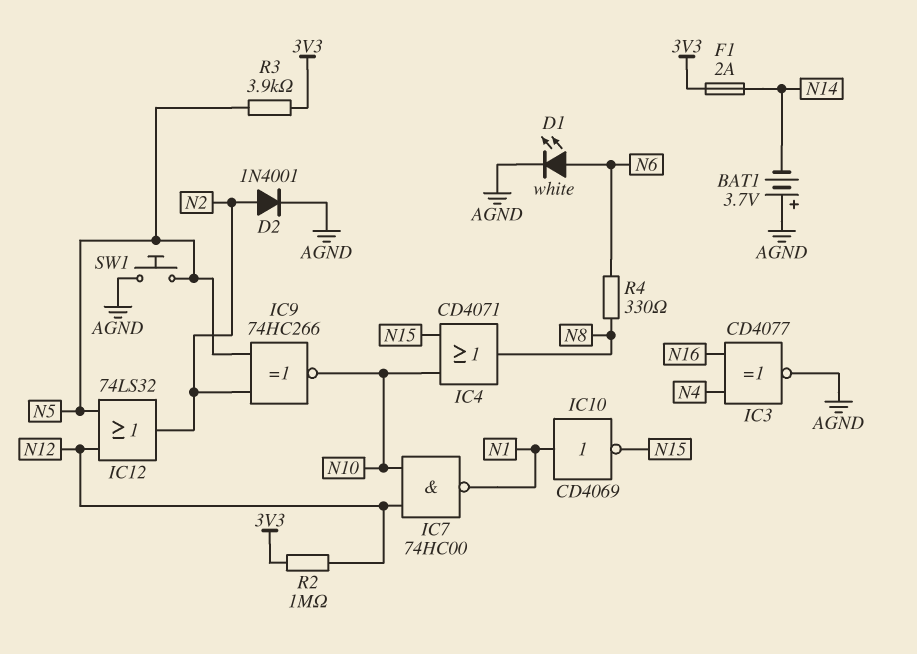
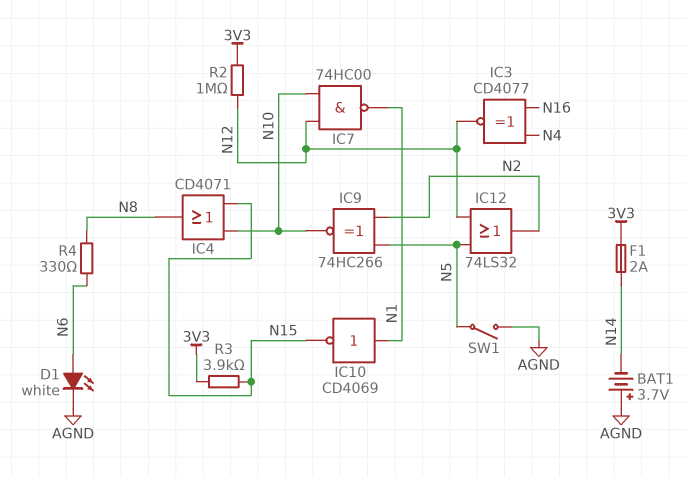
D2: diode 1N4001 (A N2, K AGND) -> none
IC3: XNOR CD4077 (in N4, in N16, out AGND) -> XNOR CD4077 (in N4, in N16, out N12)
R3: 3.9k (3V3, N5) -> 3.9k (3V3, N15)
SW1: button (AGND, N5) -> switch (AGND, N5)

